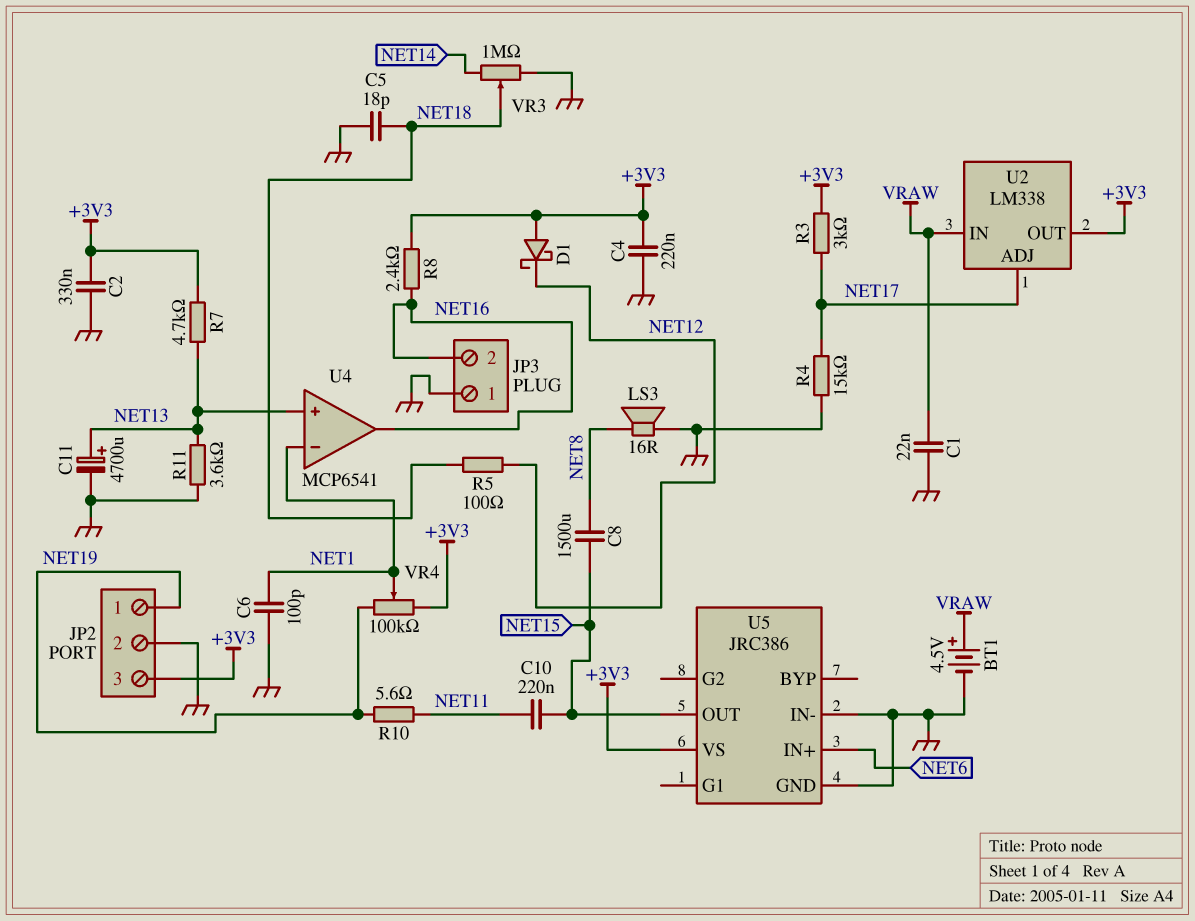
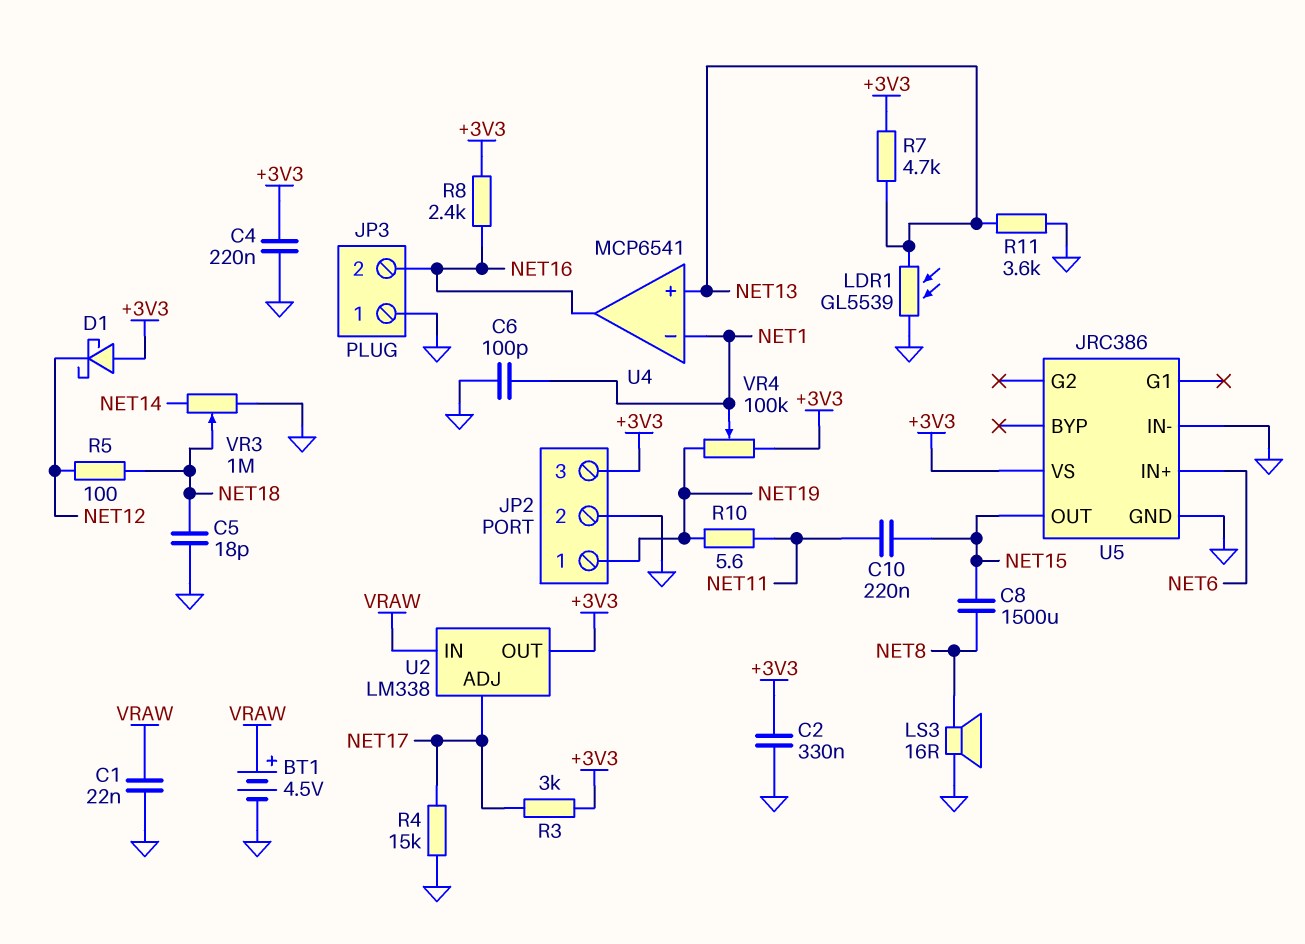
C11: 4700uF (plus NET13, minus GND) -> none
LDR1: none -> GL5539 (GND, NET13)

